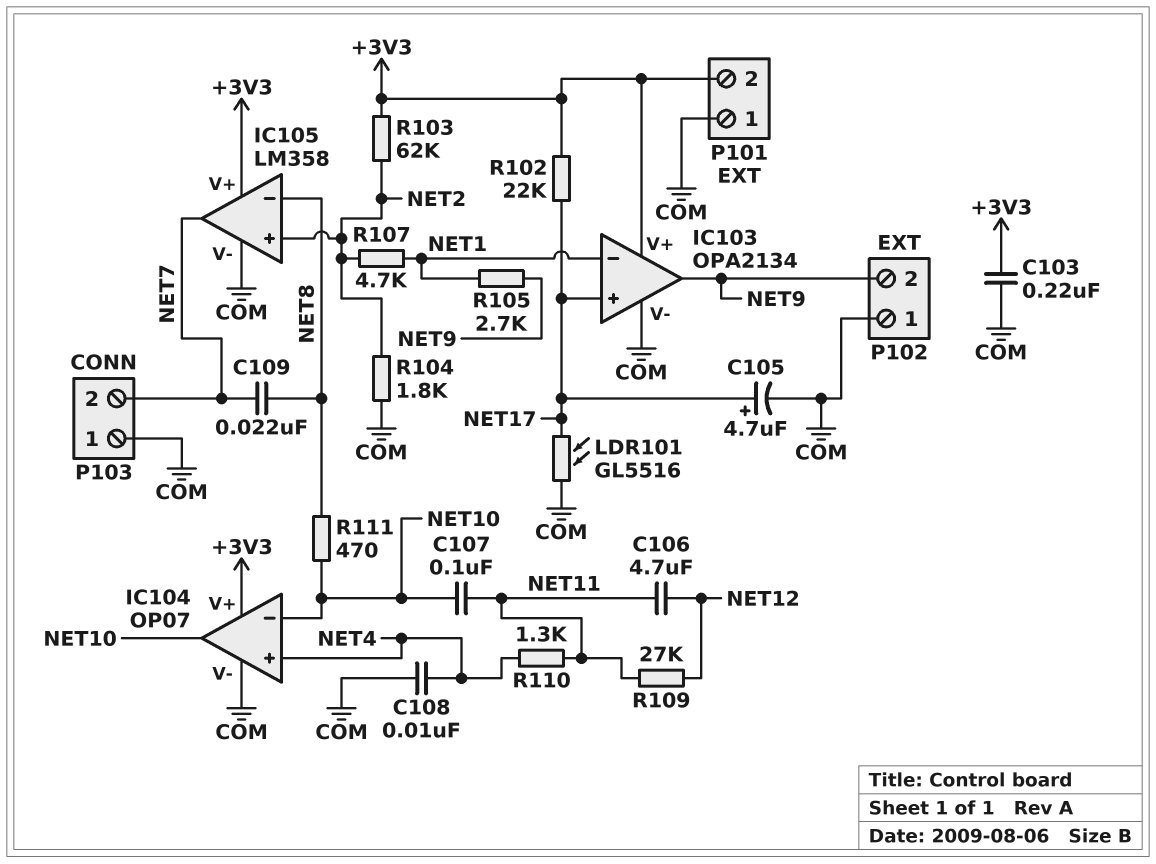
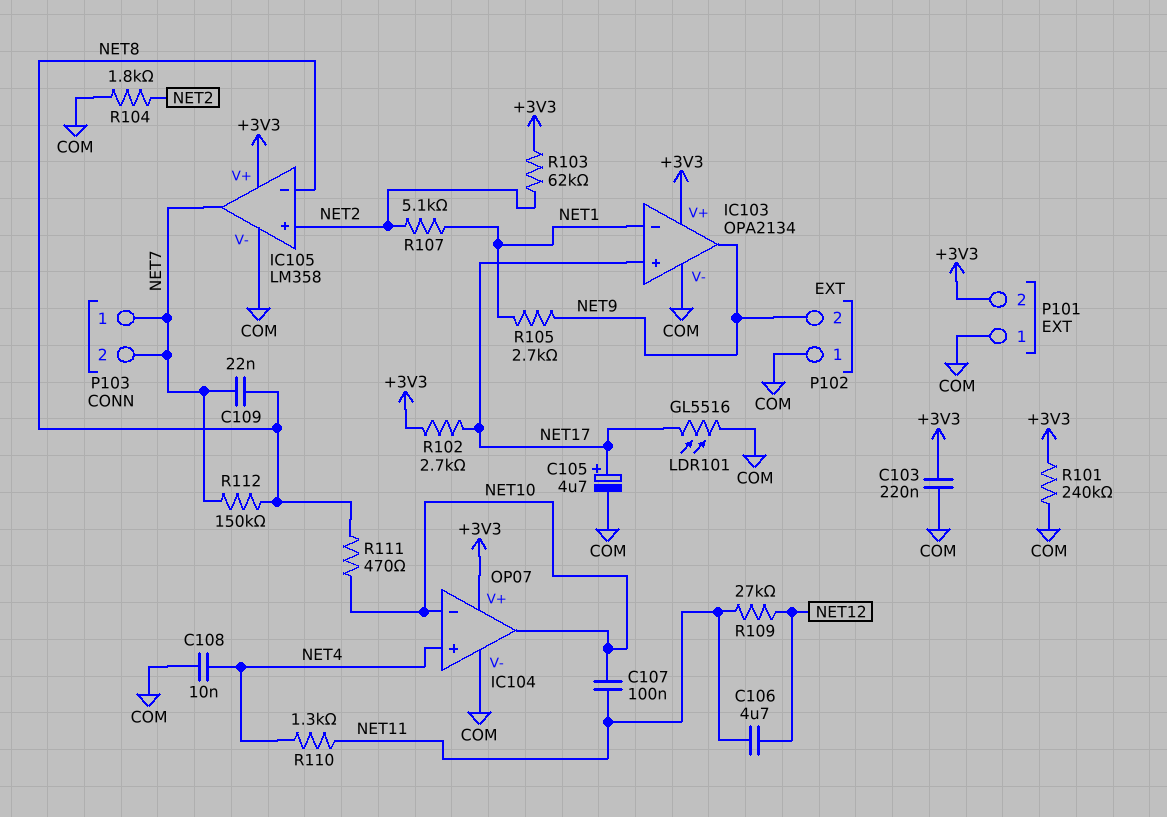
P103 pin 1: COM -> NET7
R101: none -> 240k (+3V3, COM)
R102: 22k (+3V3, NET17) -> 2.7k (+3V3, NET17)
R107: 4.7k (NET1, NET2) -> 5.1k (NET1, NET2)
R112: none -> 150k (NET7, NET8)

